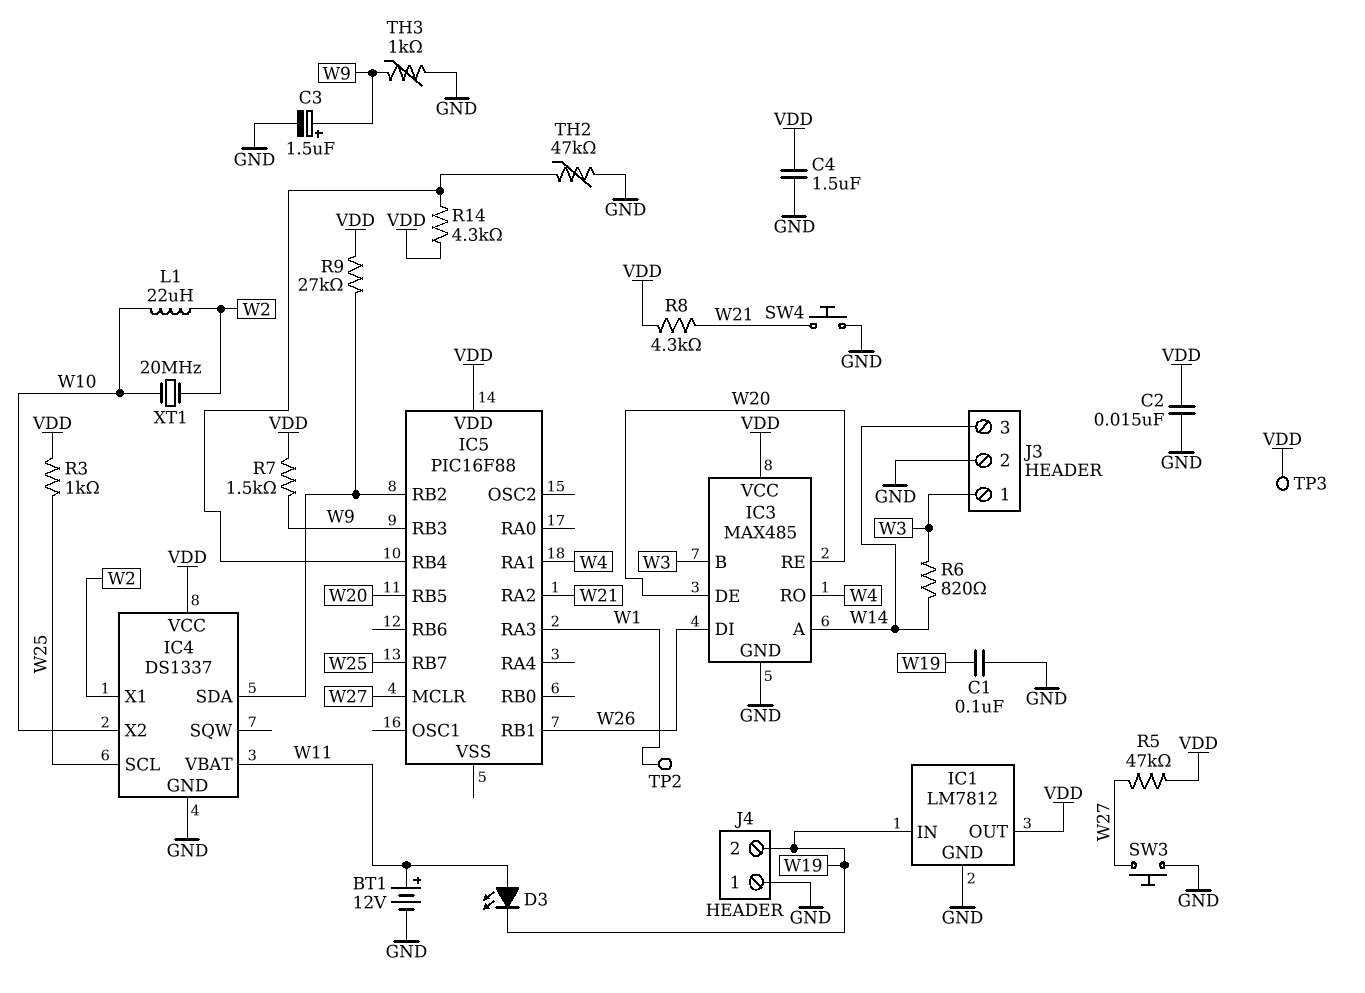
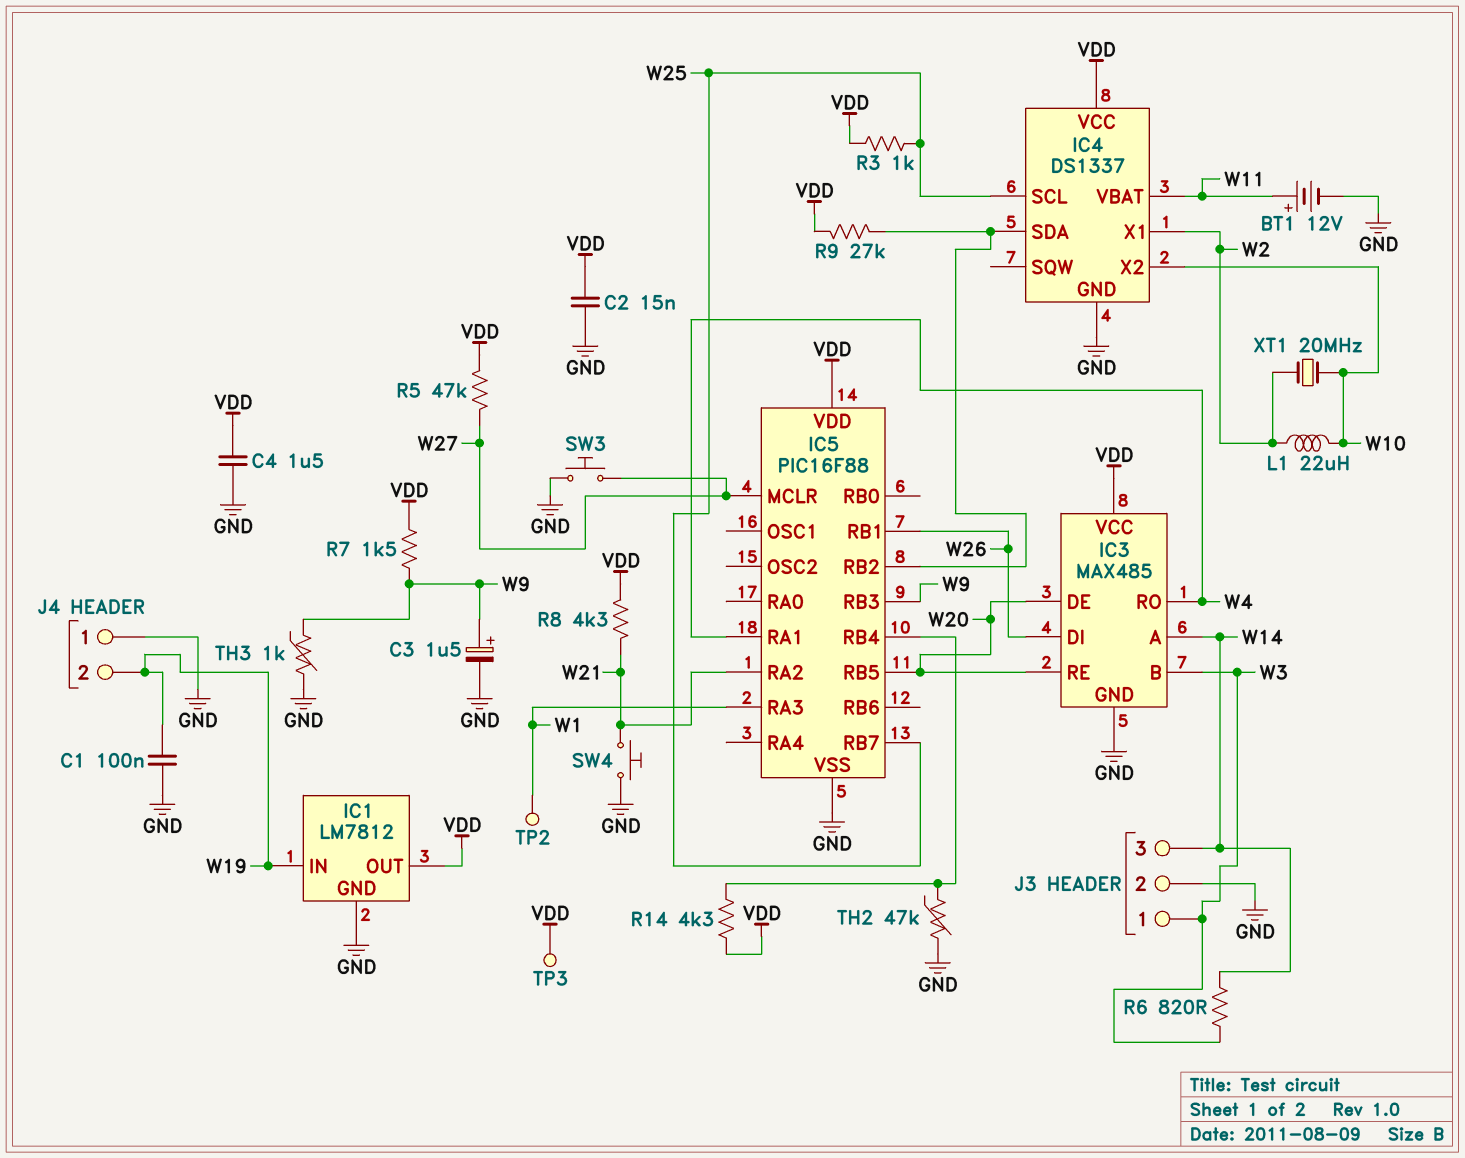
D3: LED (A W11, K W19) -> none
IC5 pin VSS: none -> GND

